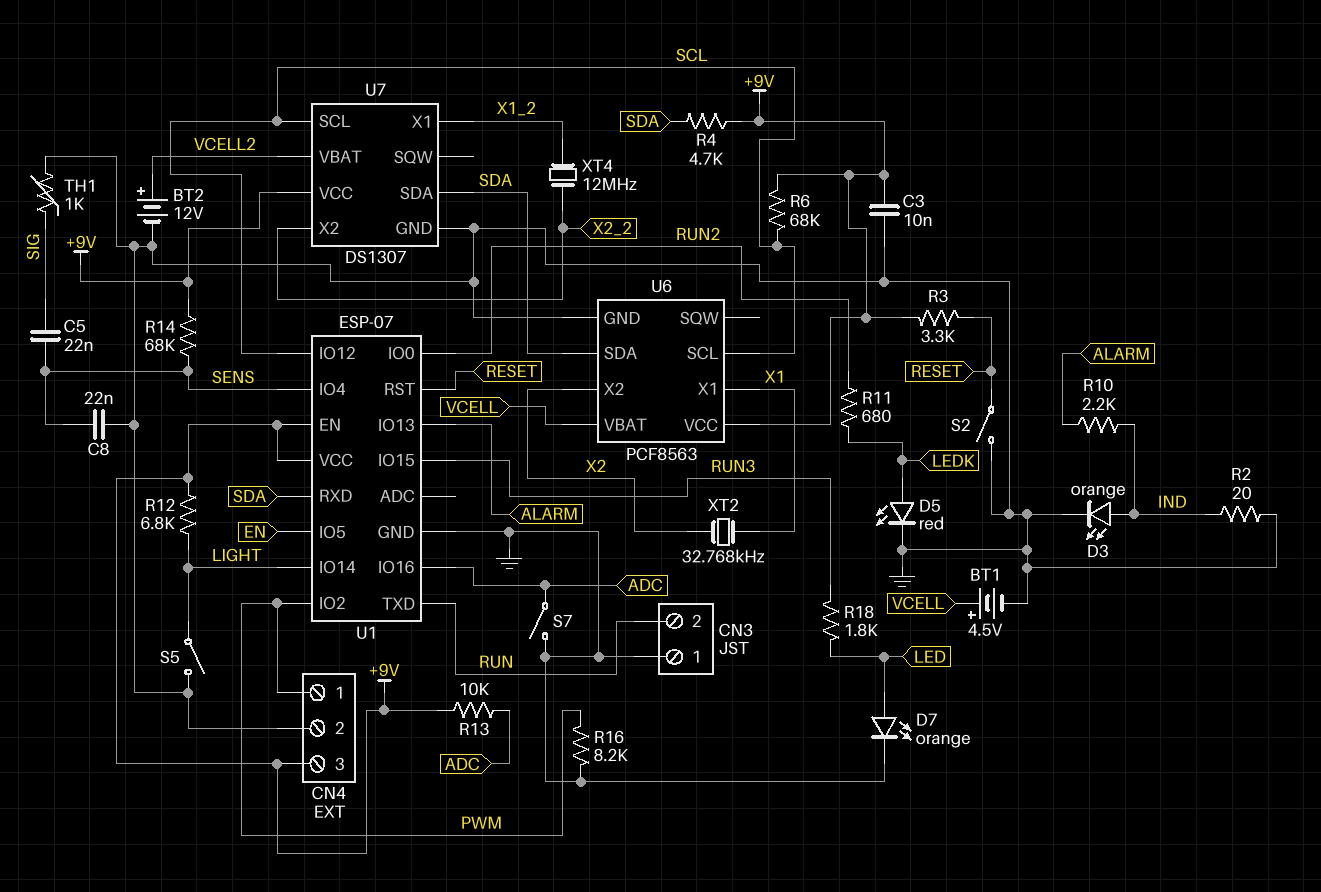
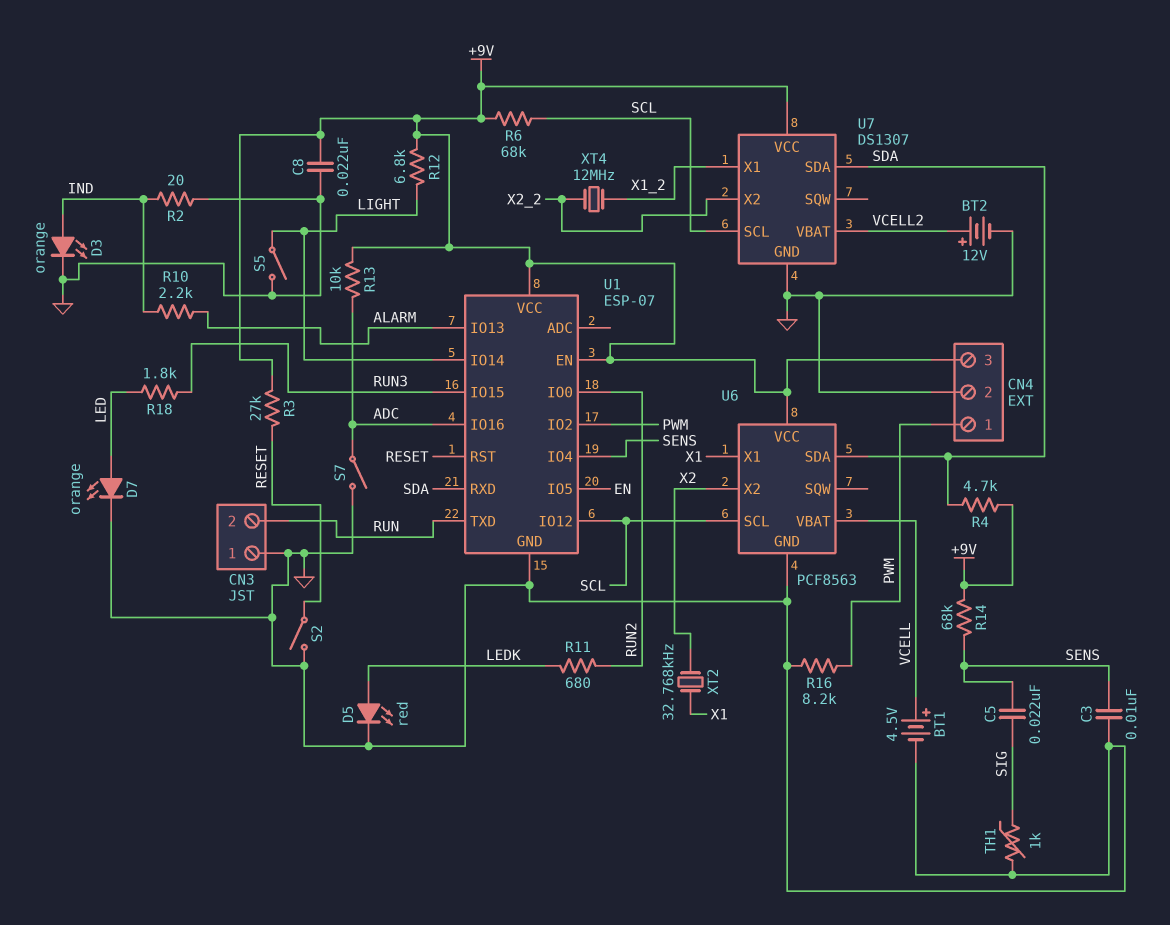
C3: 10nF (+9V, GND) -> 10nF (GND, SENS)
C8: 22nF (GND, SENS) -> 22nF (+9V, GND)
R3: 3.3k (+9V, RESET) -> 27k (+9V, RESET)

